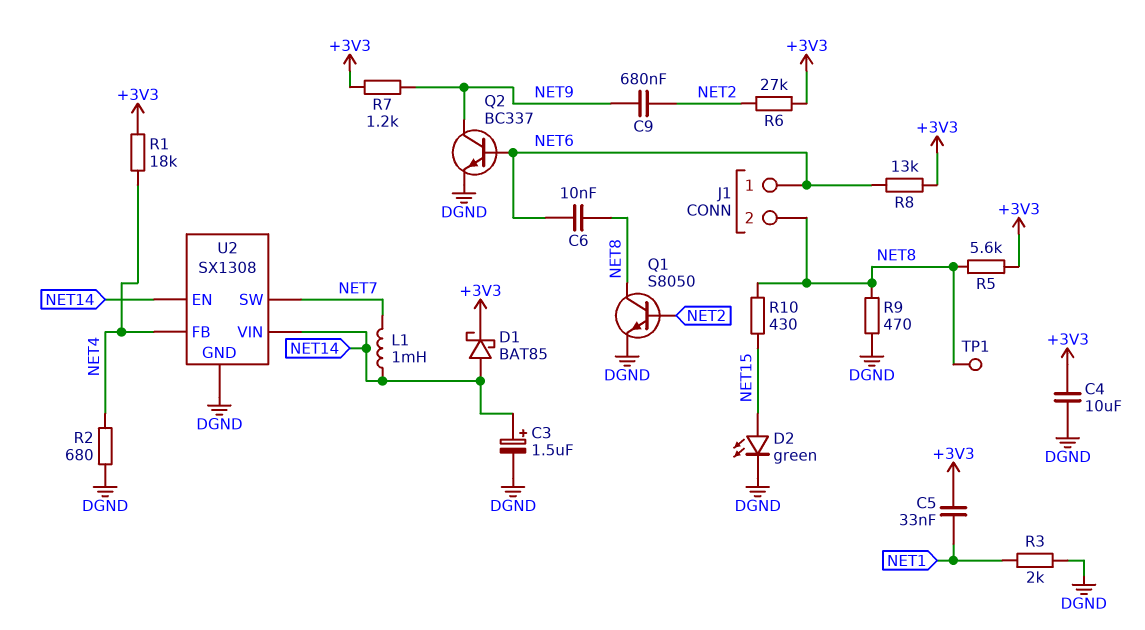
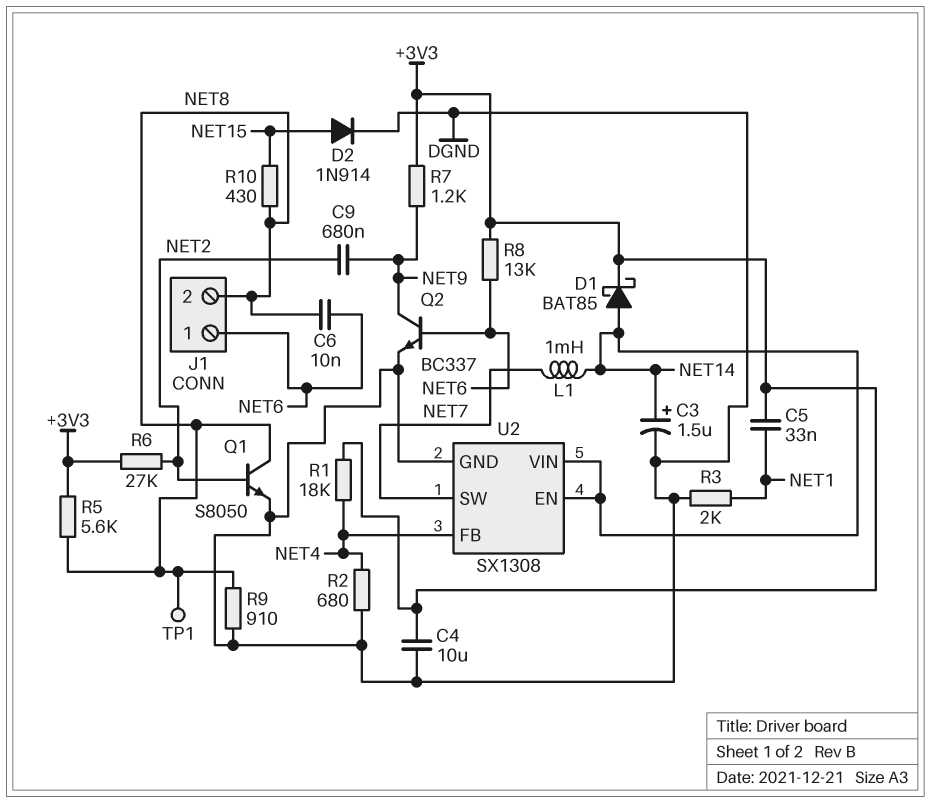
D2: LED green (A NET15, K DGND) -> diode 1N914 (A NET15, K DGND)
R9: 470 (DGND, NET8) -> 910 (DGND, NET8)

